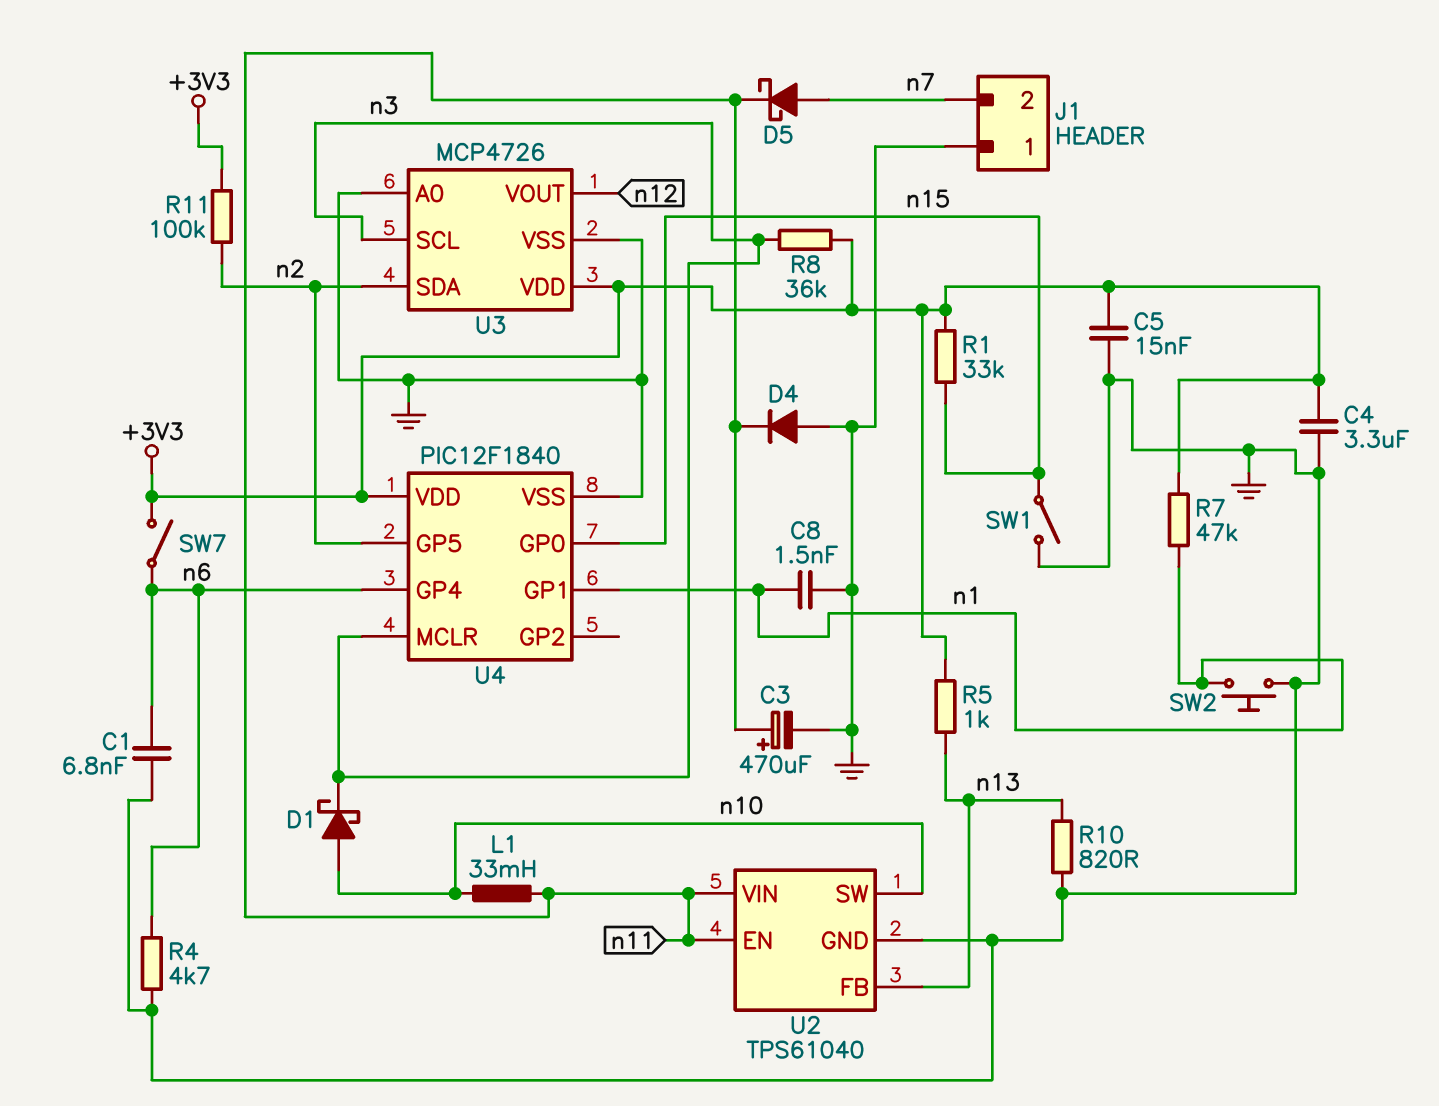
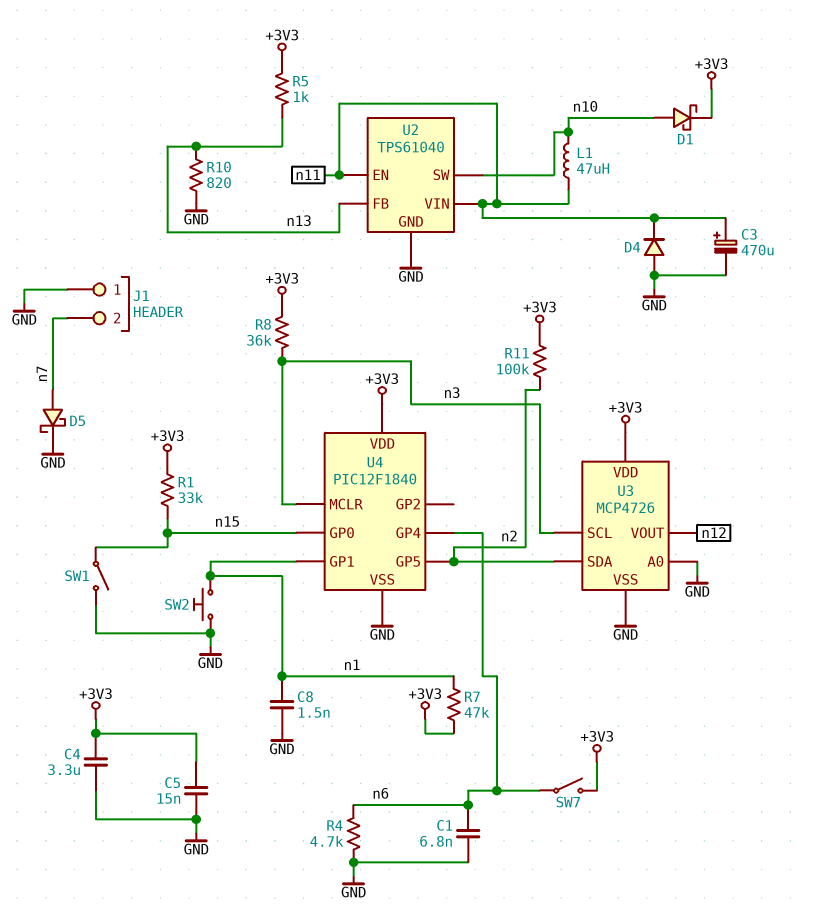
D1: schottky (A n10, K n3) -> schottky (A n10, K +3V3)
D5: schottky (A n7, K n11) -> schottky (A n7, K GND)
L1: 33mH (n10, n11) -> 47uH (n10, n11)

